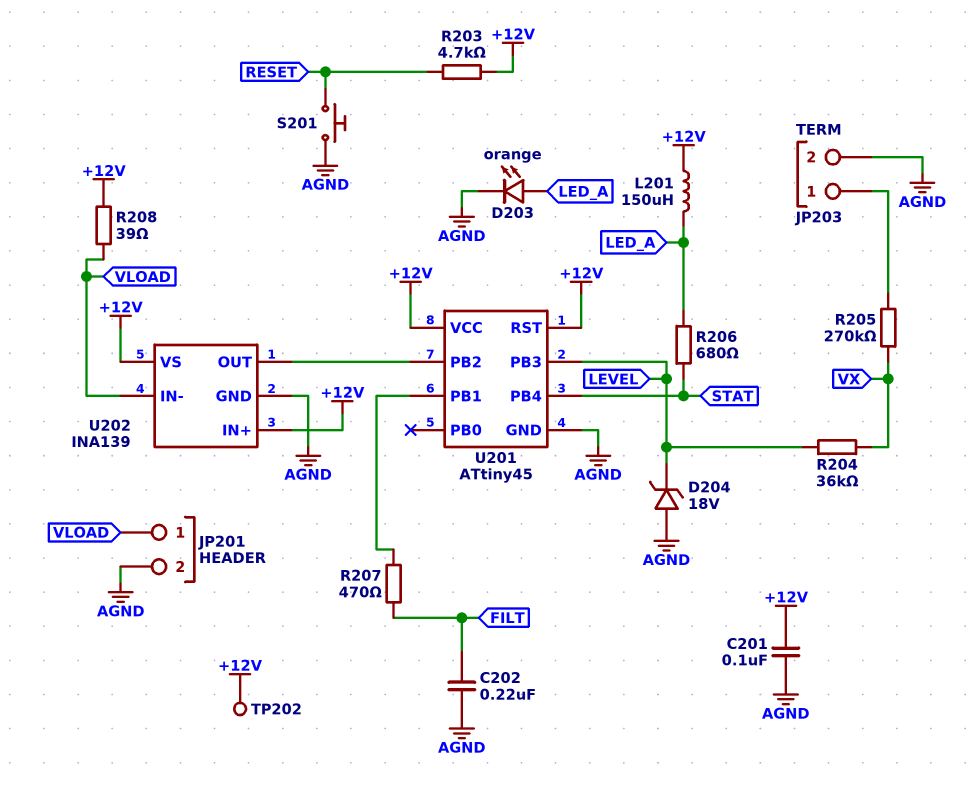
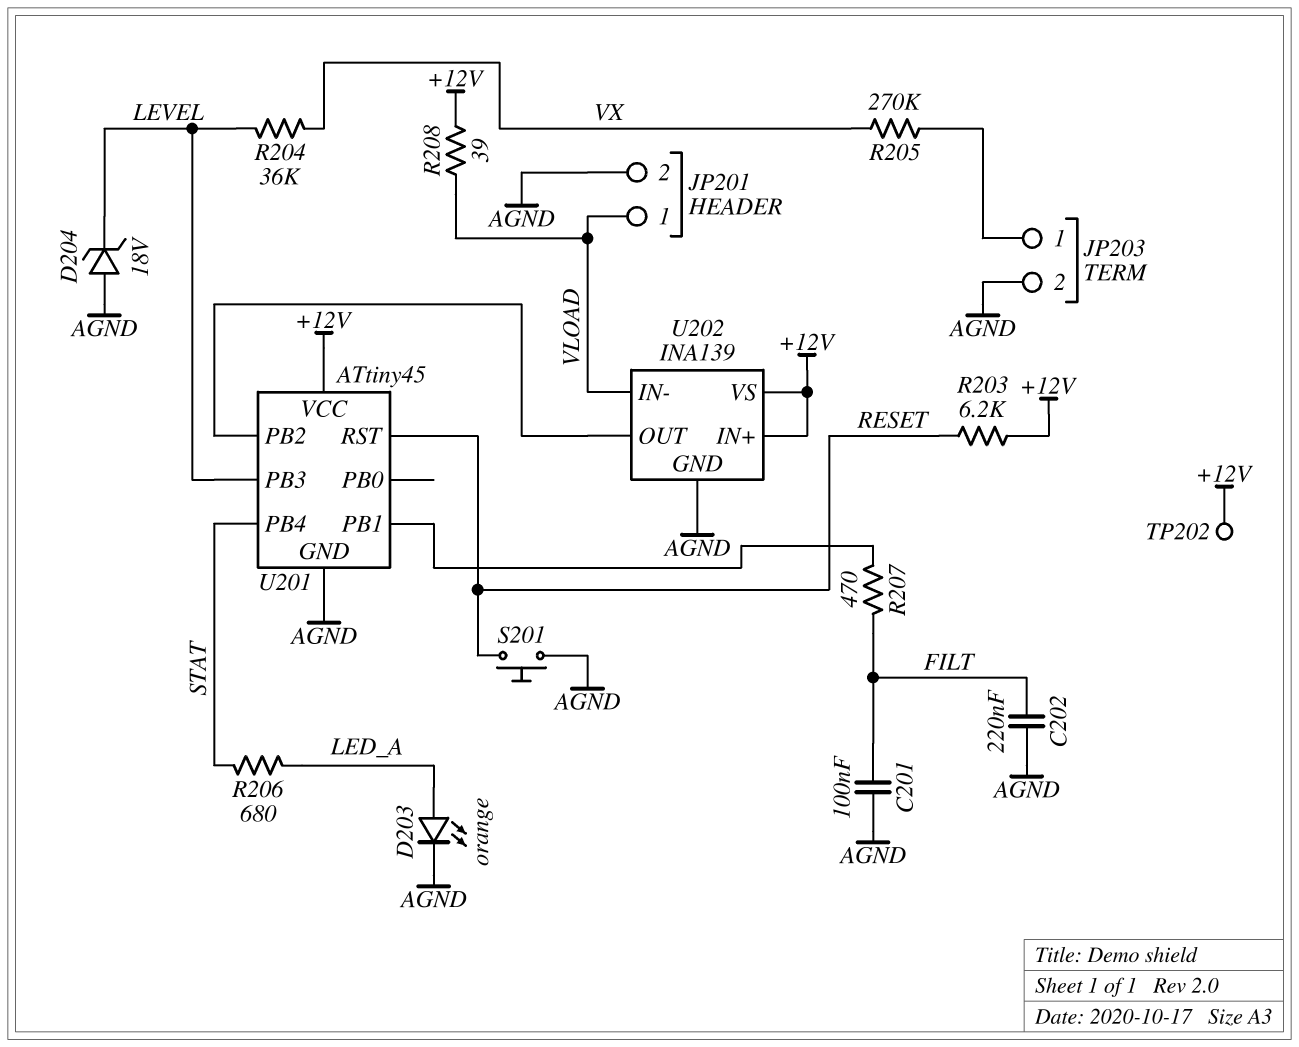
C201: 100nF (+12V, AGND) -> 100nF (AGND, FILT)
L201: 150uH (+12V, LED_A) -> none
R203: 4.7k (+12V, RESET) -> 6.2k (+12V, RESET)
U201 pin RST: +12V -> RESET

